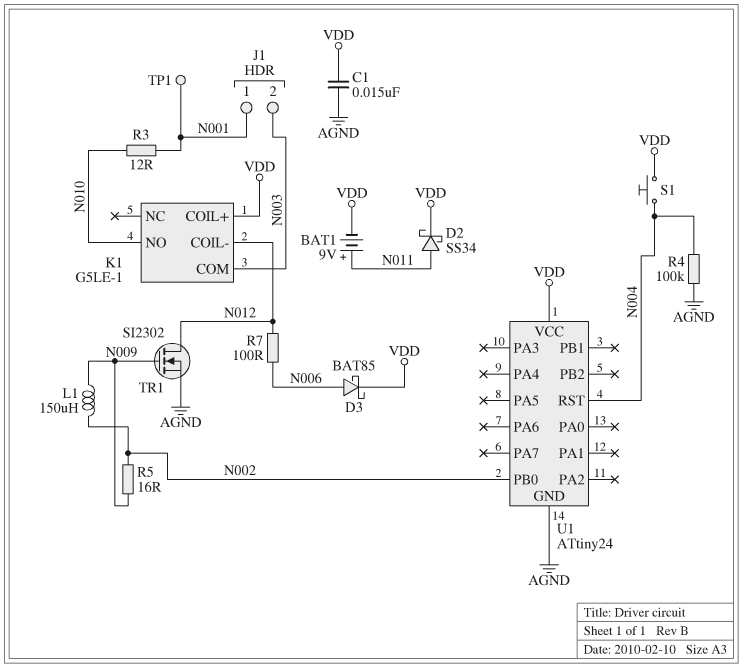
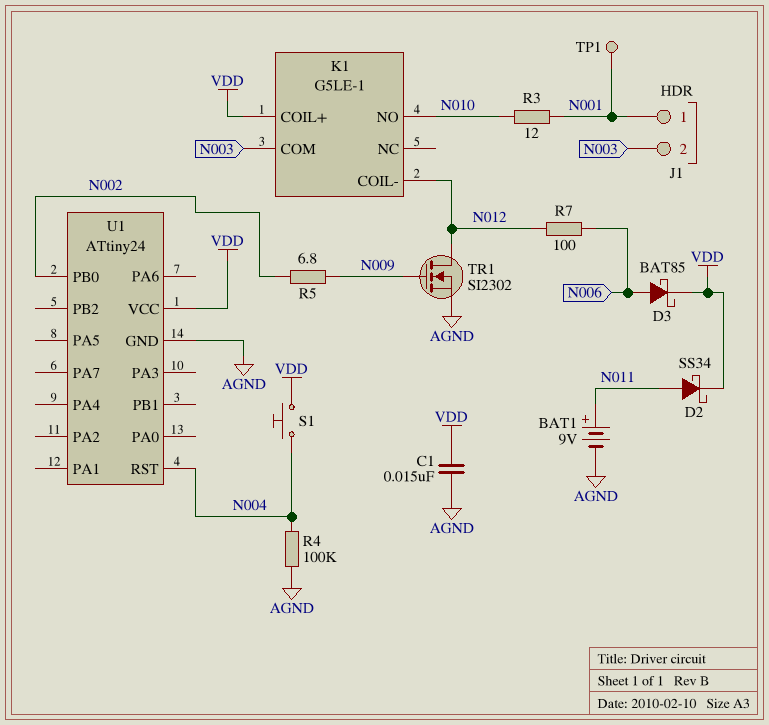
BAT1: 9V (plus N011, minus VDD) -> 9V (plus N011, minus AGND)
L1: 150uH (N002, N009) -> none
R5: 16 (N002, N009) -> 6.8 (N002, N009)

